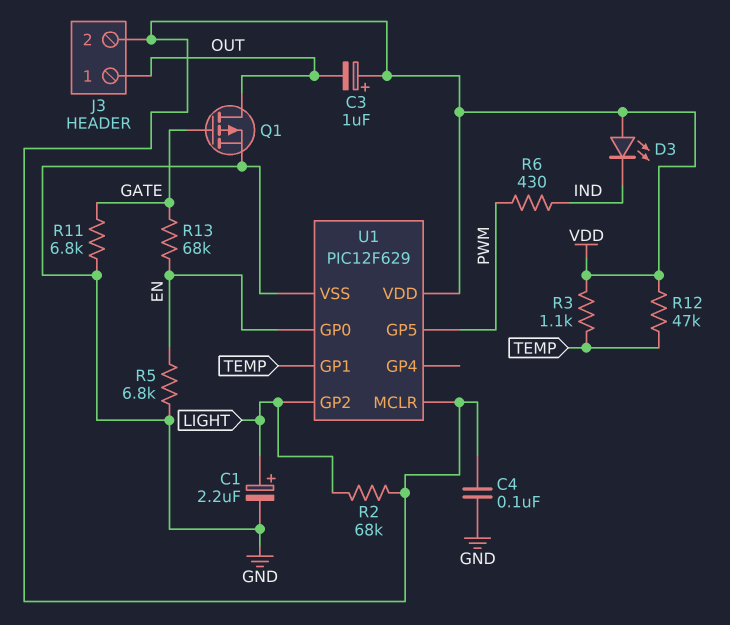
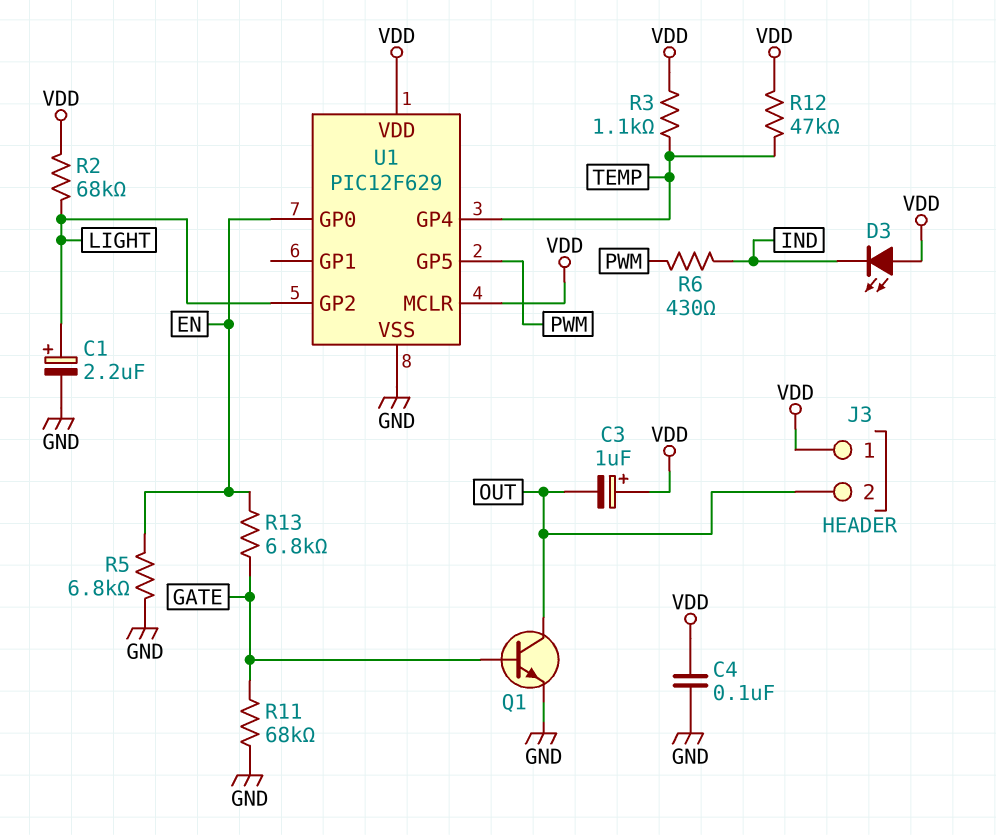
J3 pin 1: OUT -> VDD
J3 pin 2: VDD -> OUT
Q1: PMOS (G GATE, D OUT, S GND) -> NPN (B GATE, C OUT, E GND)
R11: 6.8k (GATE, GND) -> 68k (GATE, GND)
R13: 68k (EN, GATE) -> 6.8k (EN, GATE)
U1 pin GP1: TEMP -> none
U1 pin GP4: none -> TEMP

